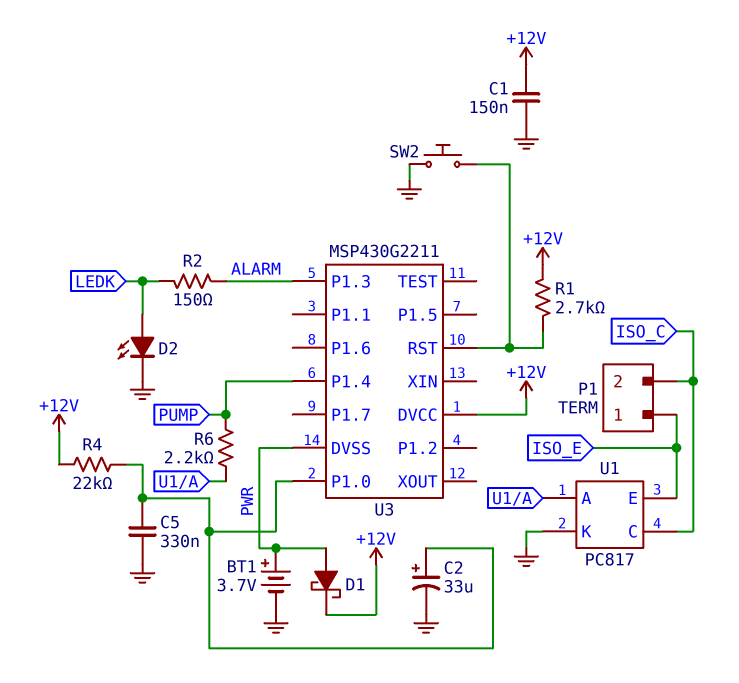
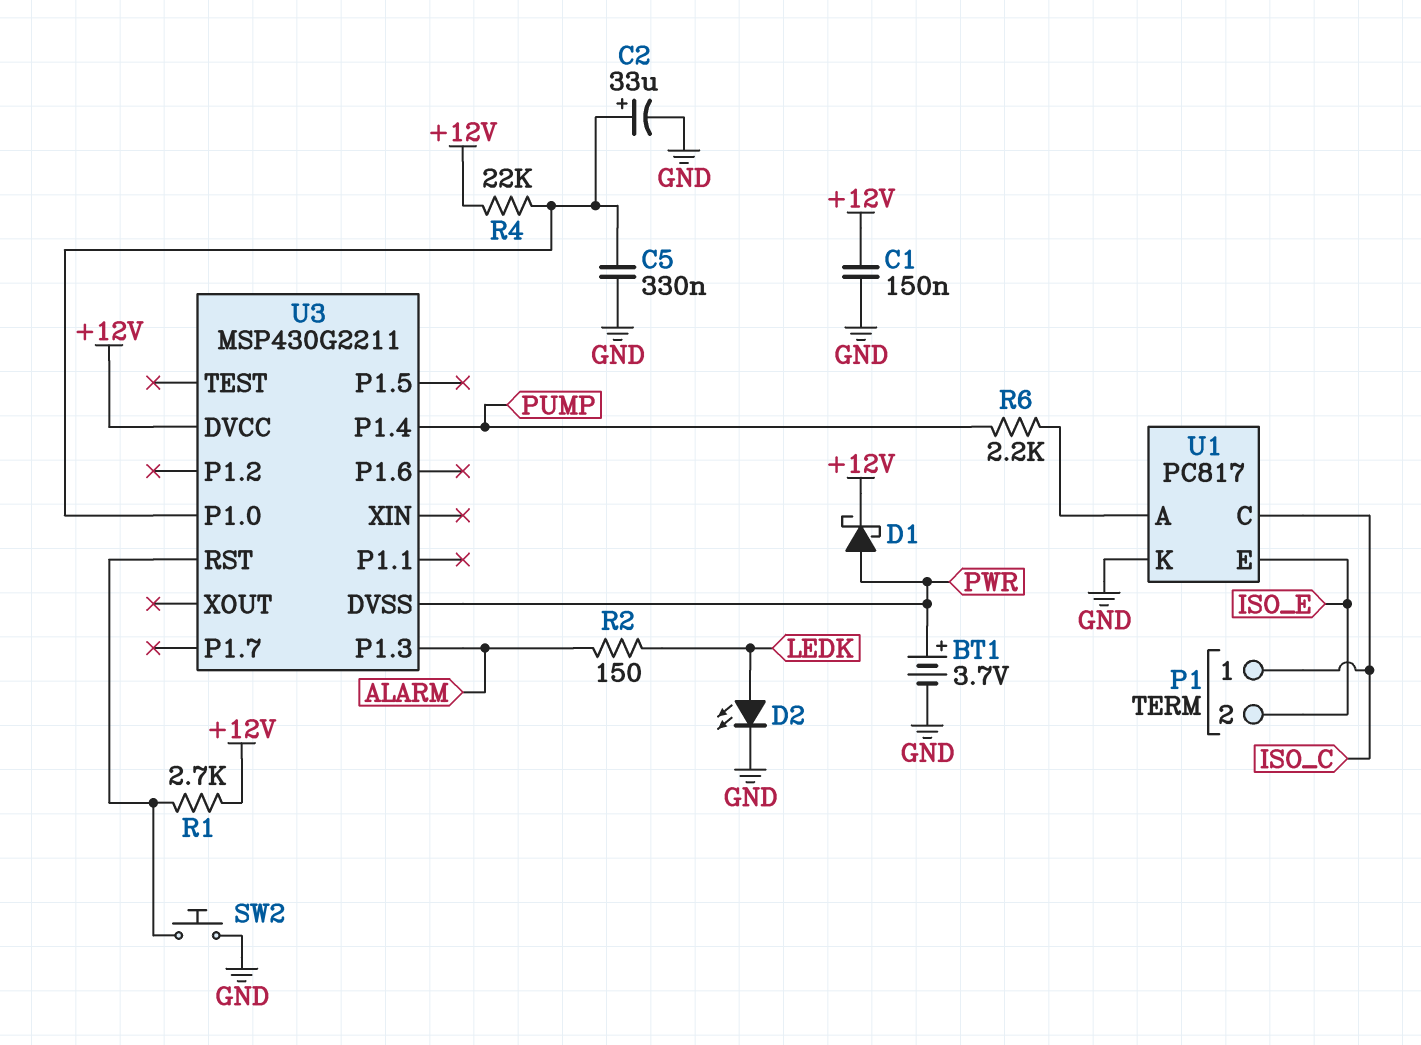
P1 pin 1: ISO_E -> ISO_C
P1 pin 2: ISO_C -> ISO_E

